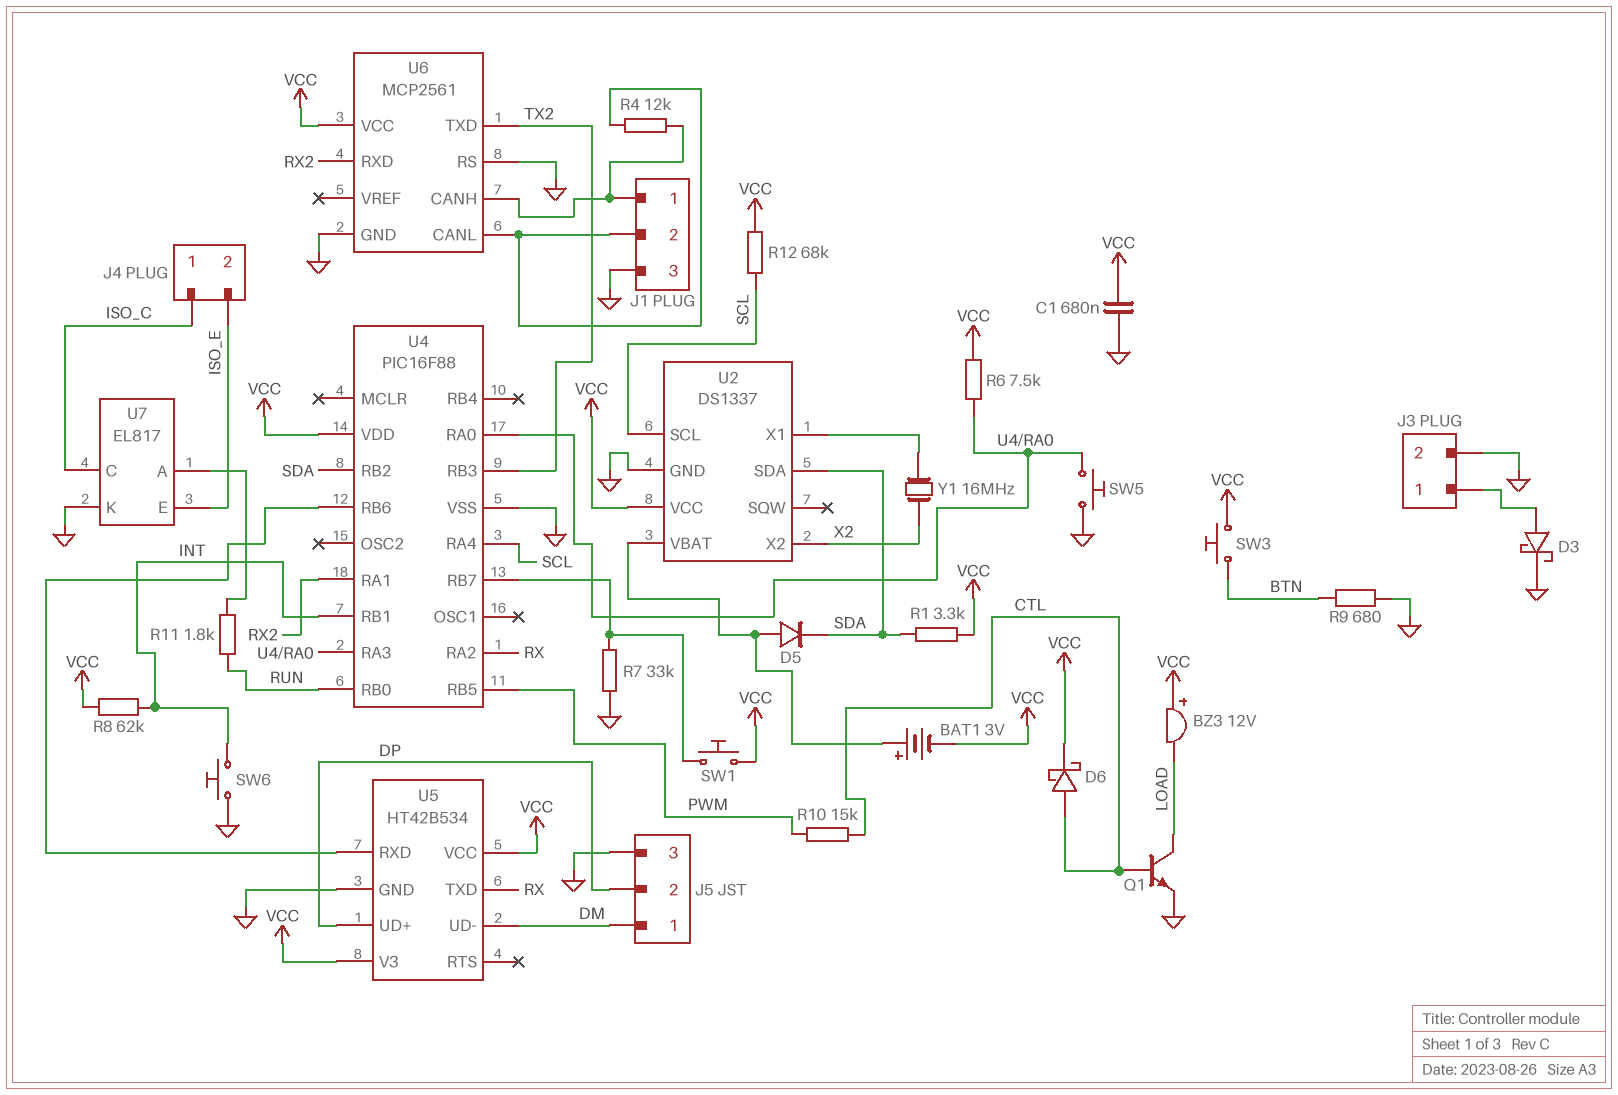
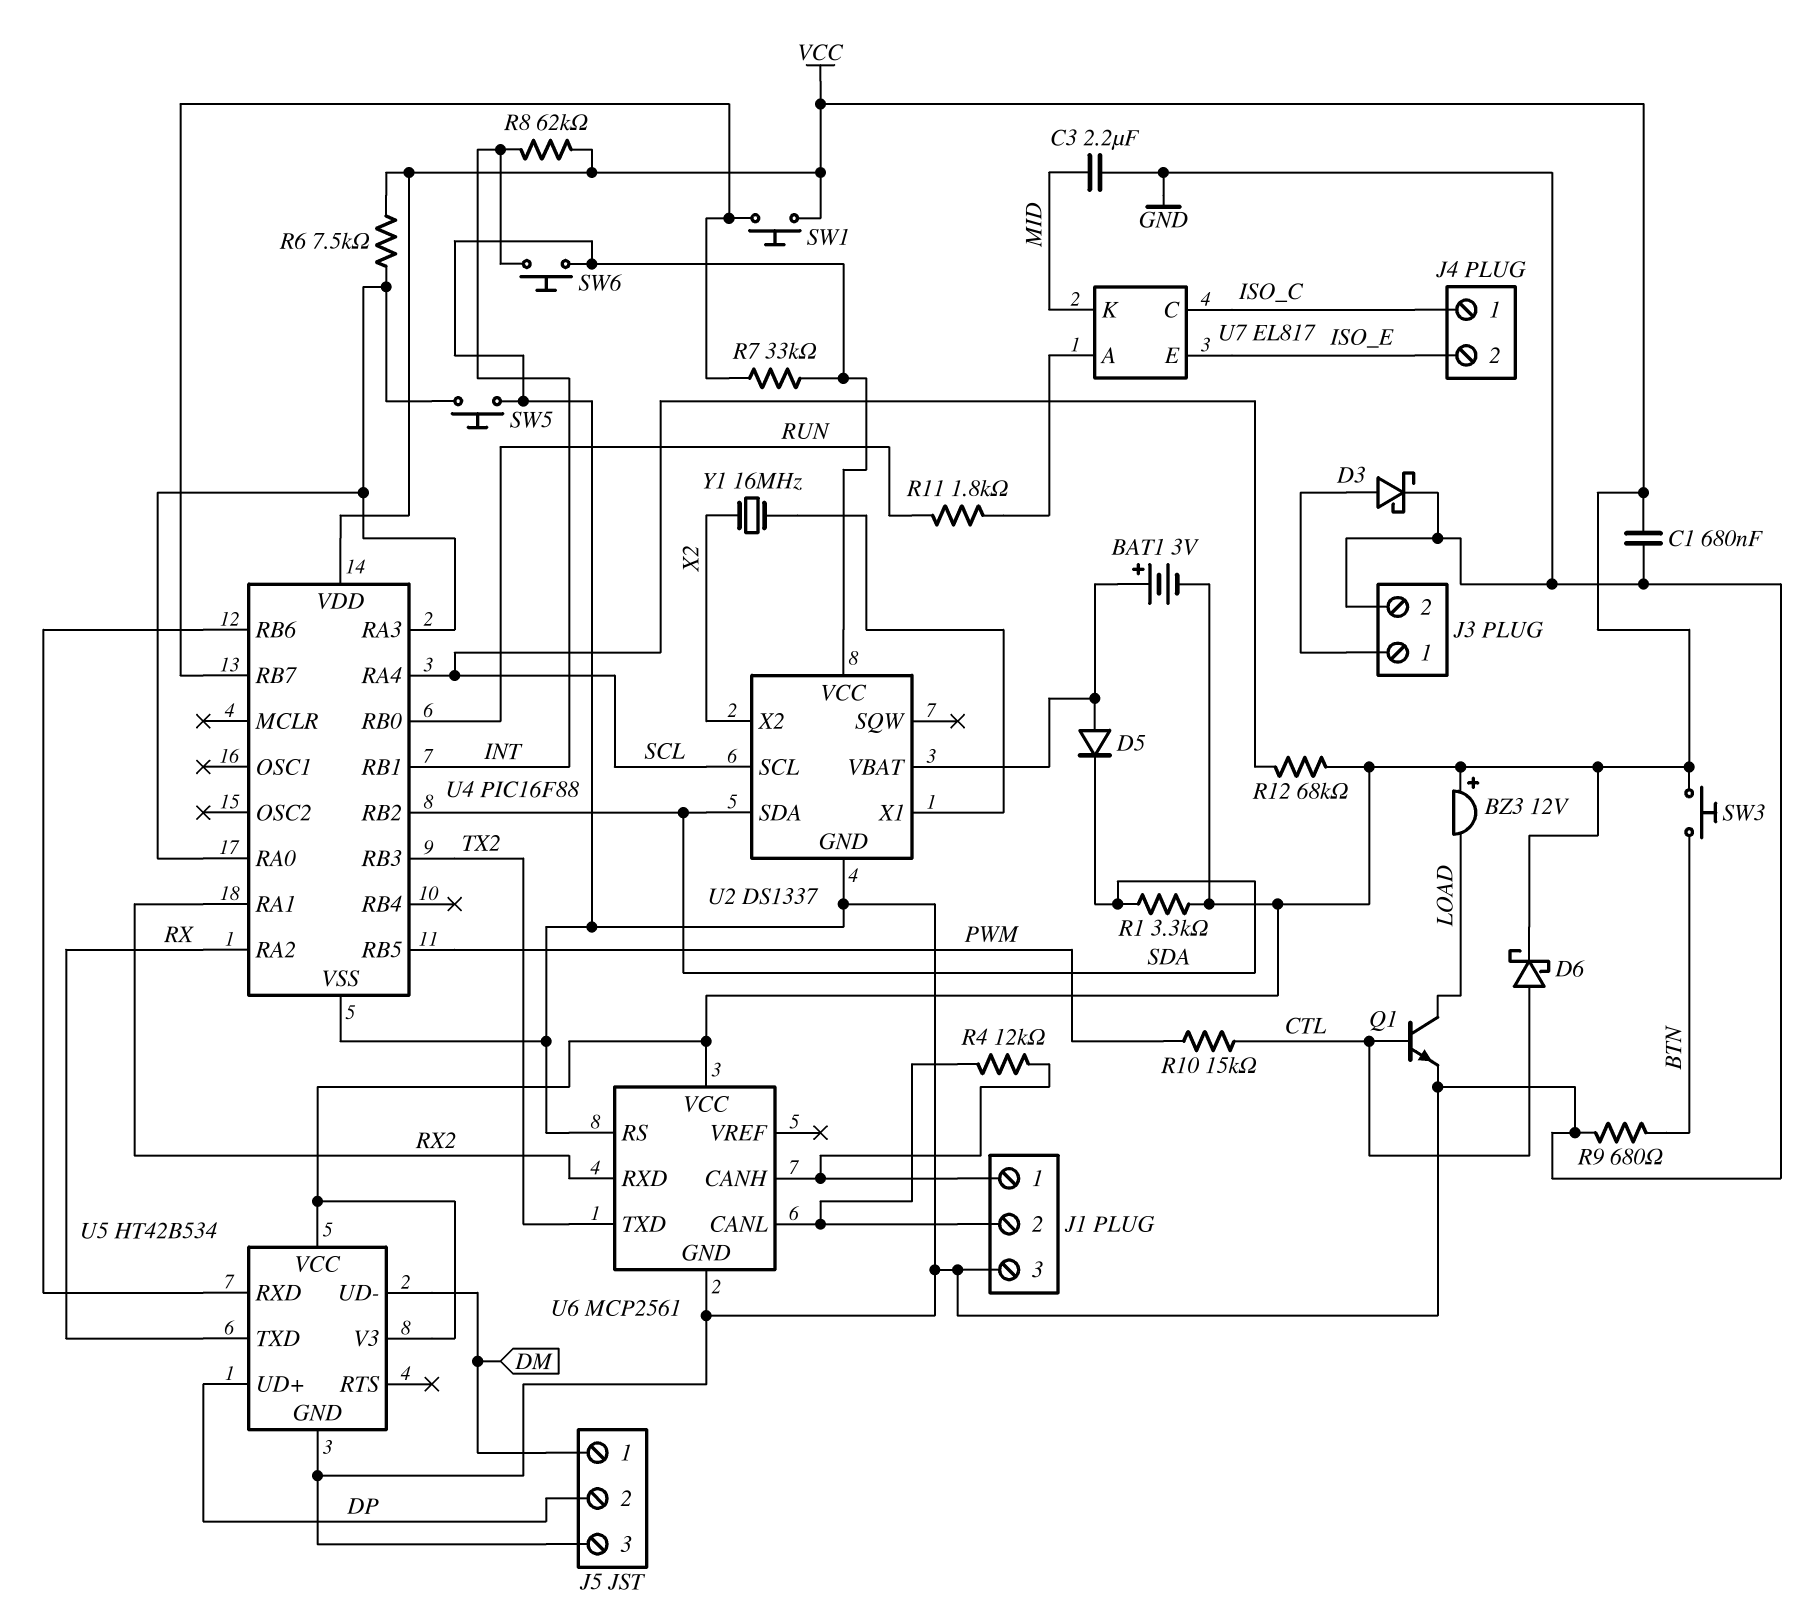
C3: none -> 2.2uF (GND, MID)
U2 pin VCC: VCC -> GND
U7 pin K: GND -> MID

